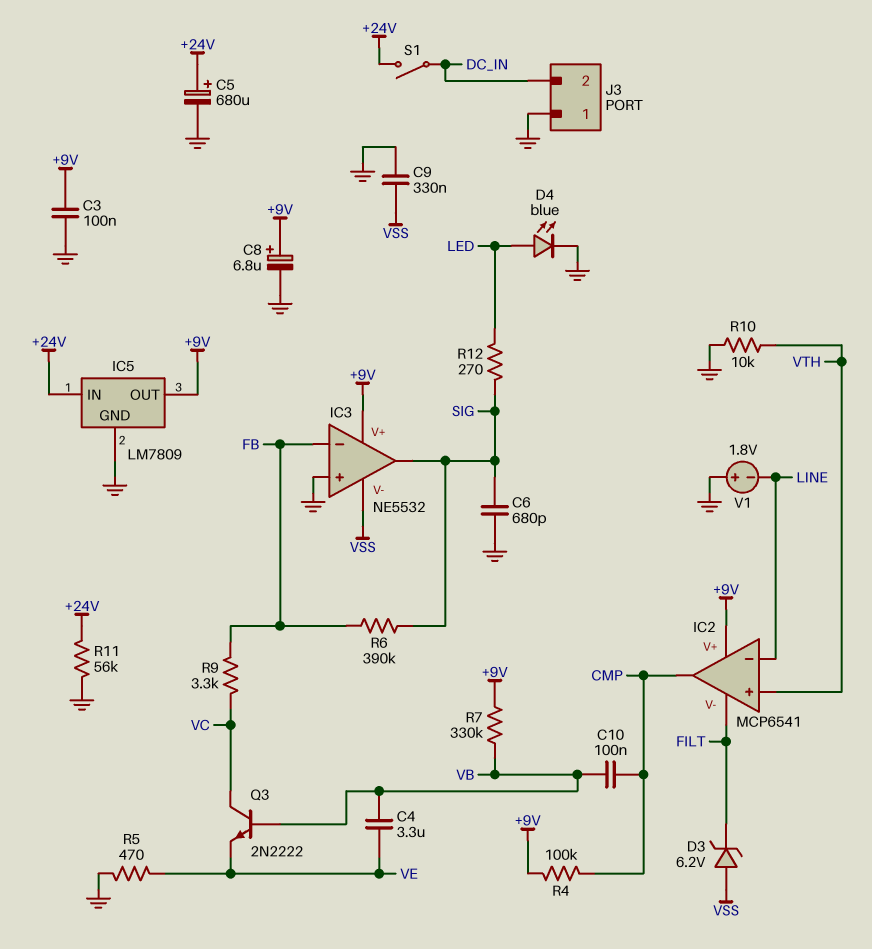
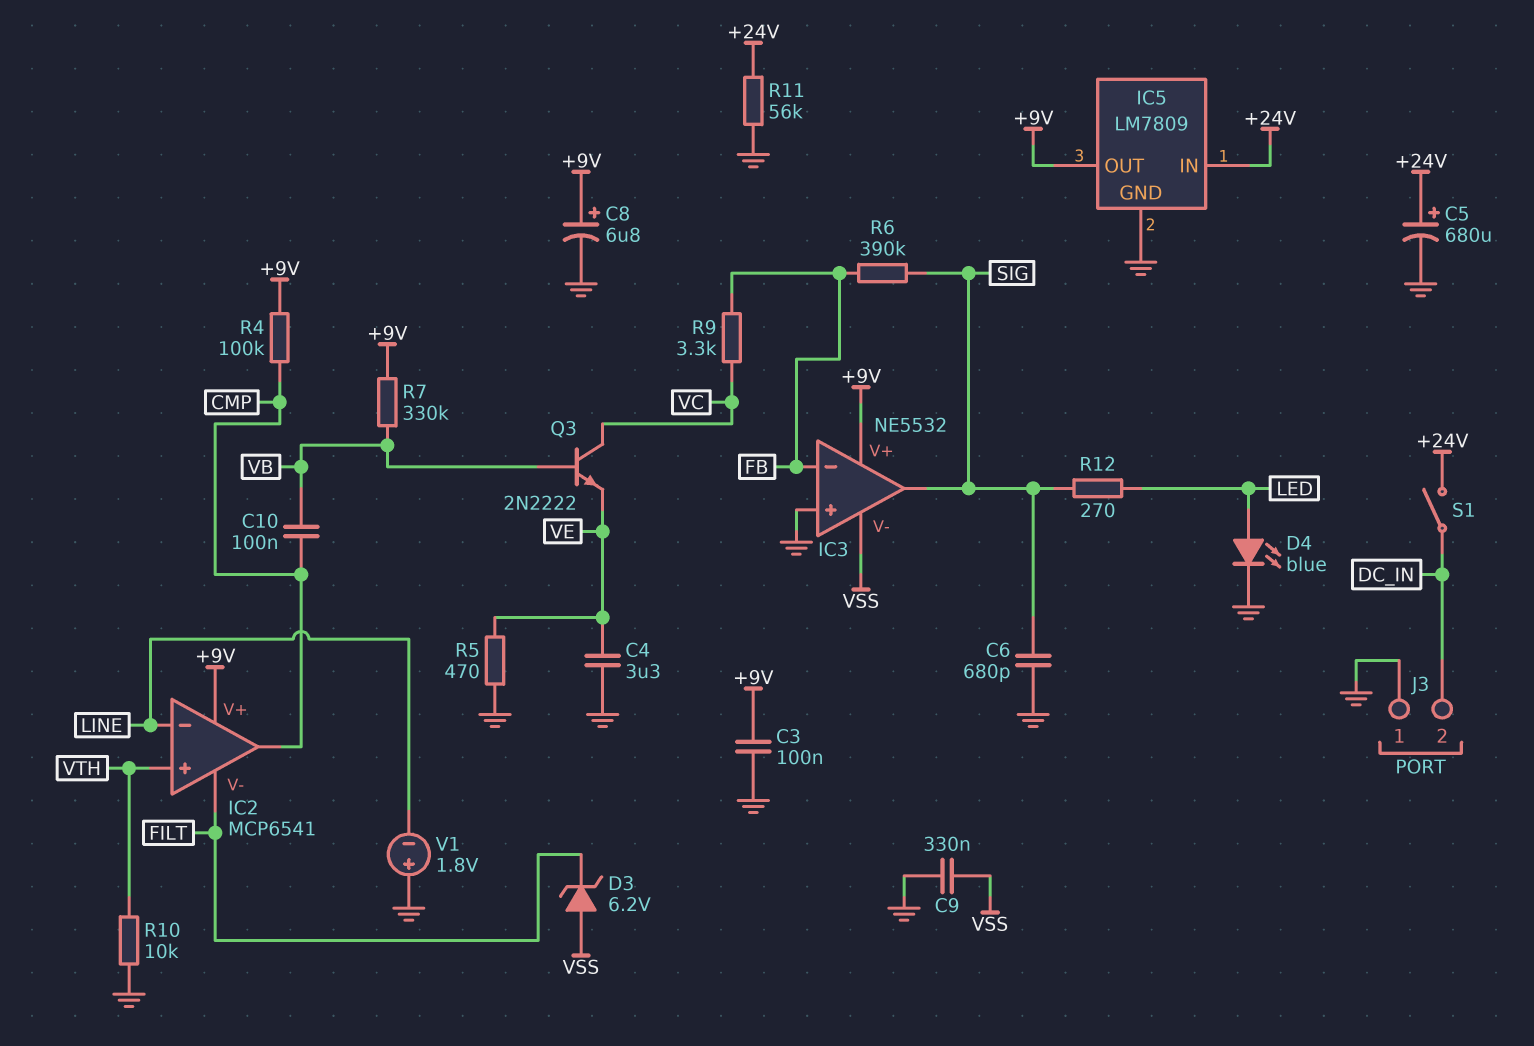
C4: 3.3uF (VB, VE) -> 3.3uF (GND, VE)

